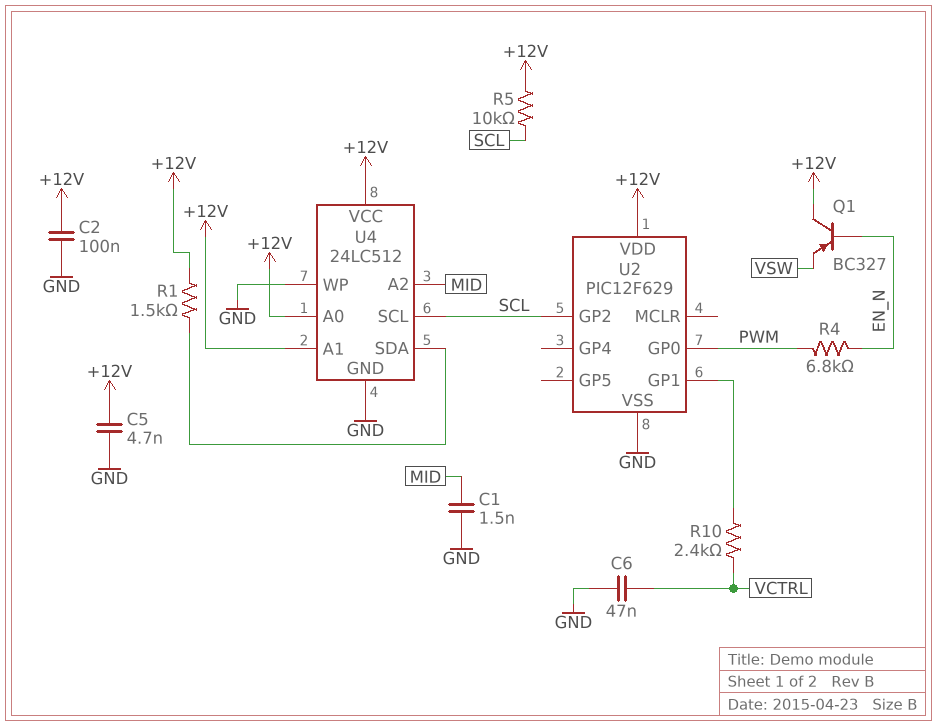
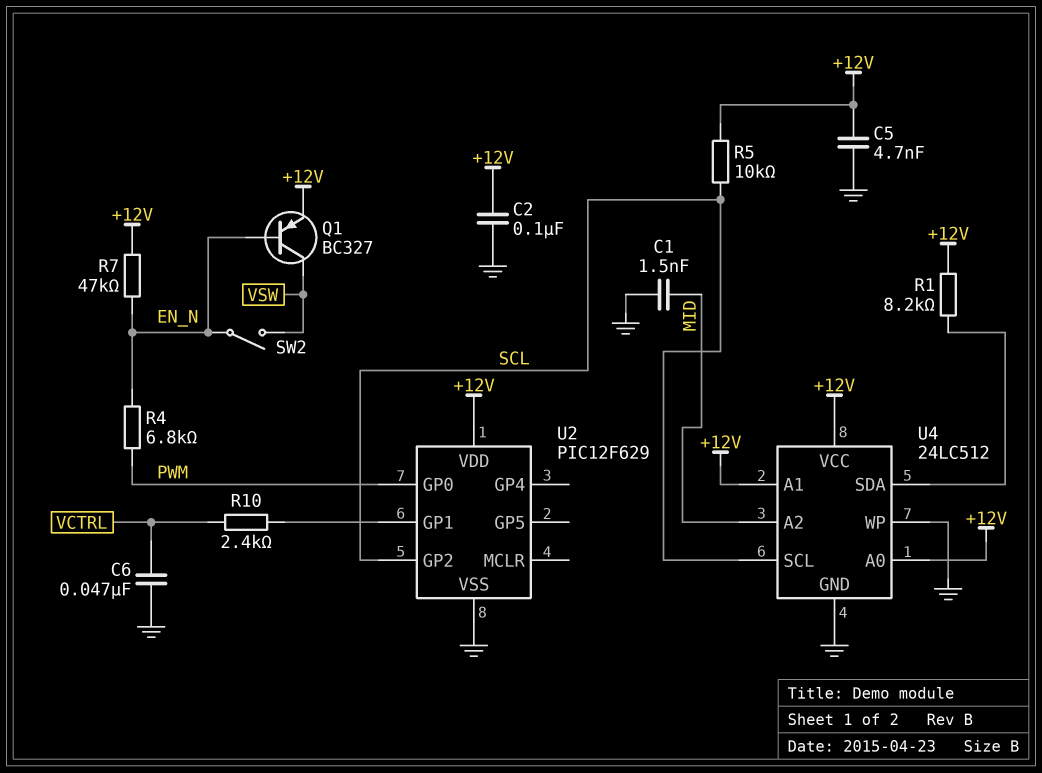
Q1: PNP BC327 (B EN_N, C +12V, E VSW) -> PNP BC327 (B EN_N, C VSW, E +12V)
R1: 1.5k (+12V, U4/SDA) -> 8.2k (+12V, U4/SDA)
R7: none -> 47k (+12V, EN_N)
SW2: none -> switch (EN_N, VSW)

